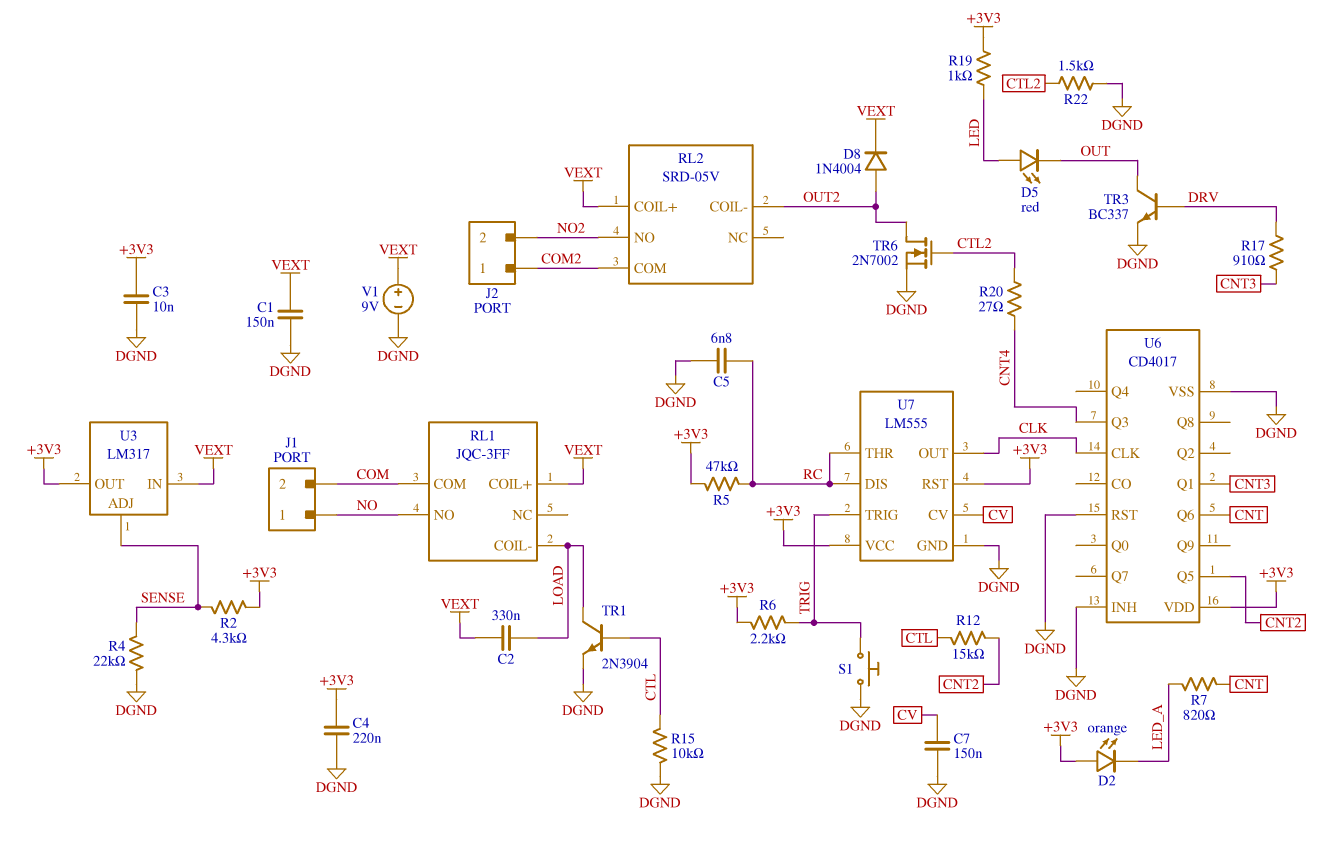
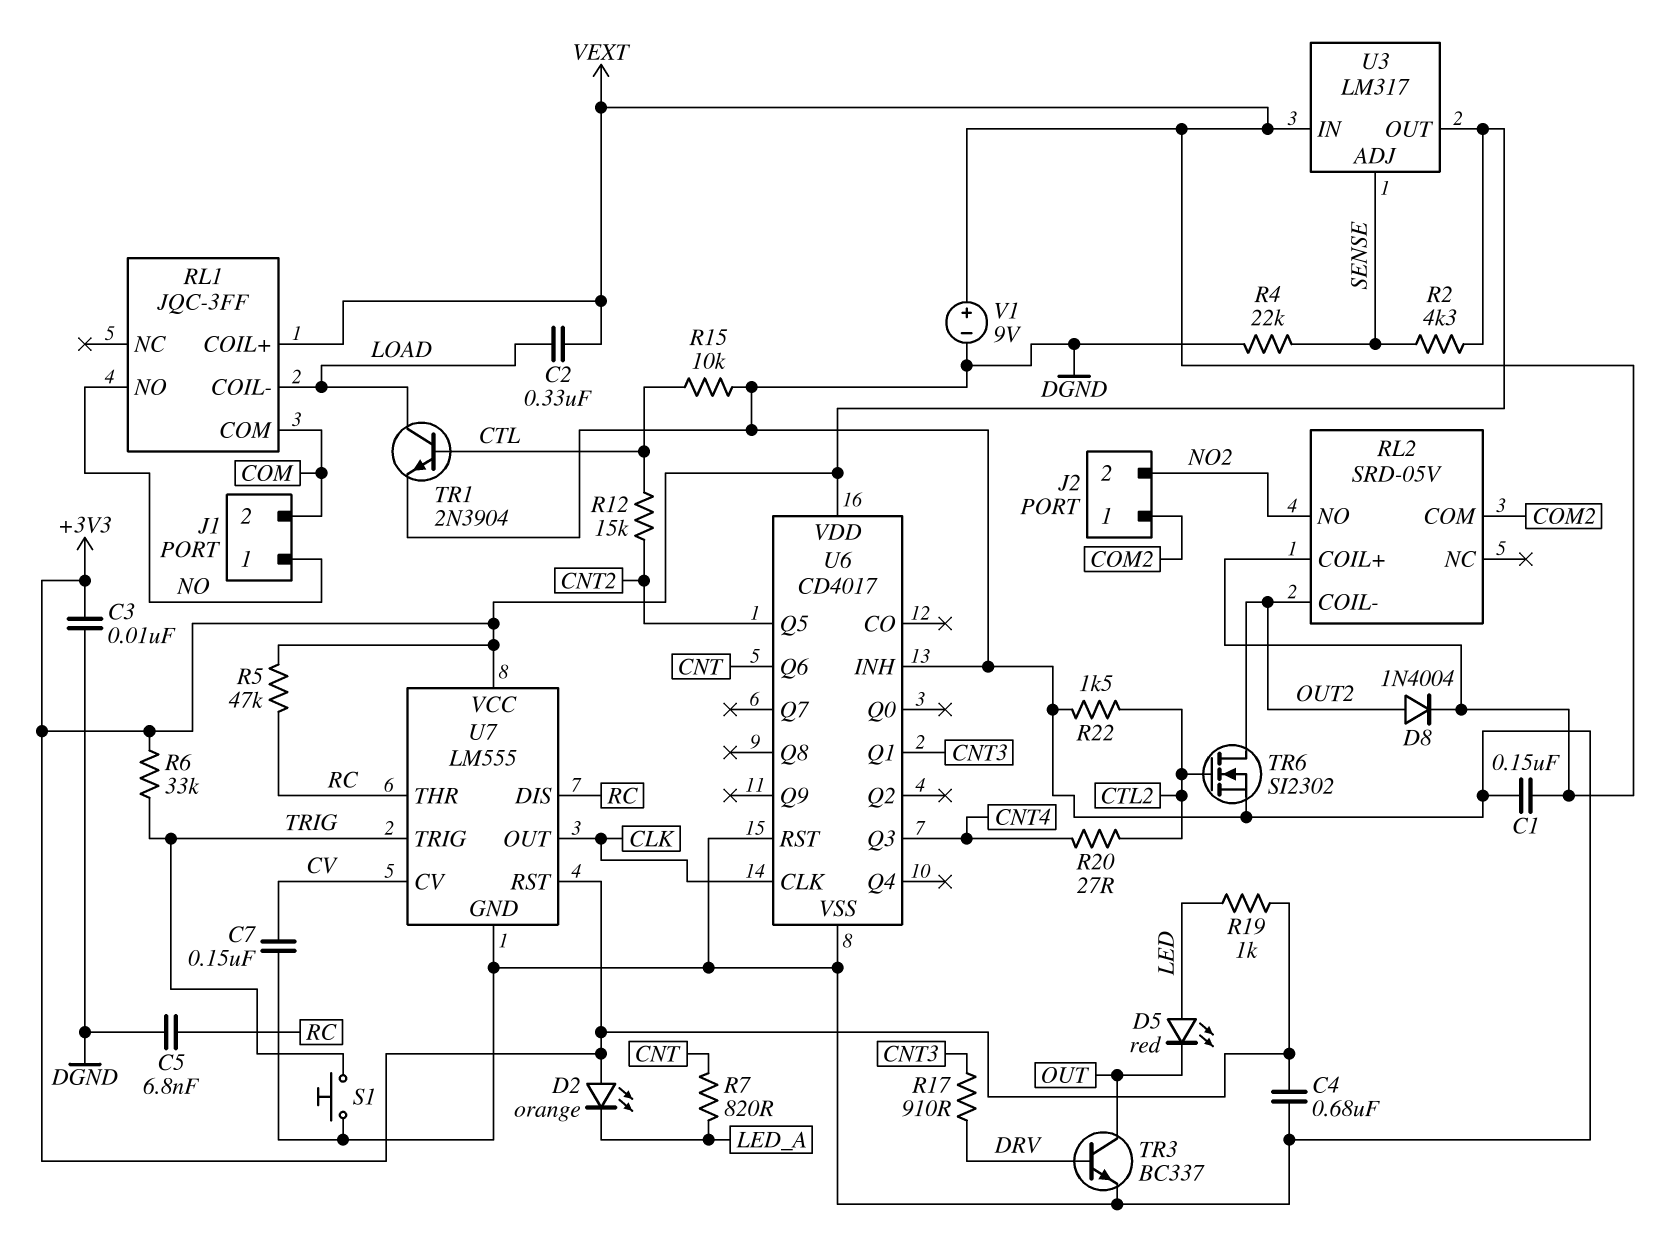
C4: 220nF (+3V3, DGND) -> 680nF (+3V3, DGND)
R6: 2.2k (+3V3, TRIG) -> 33k (+3V3, TRIG)
TR6: NMOS 2N7002 (G CTL2, D OUT2, S DGND) -> NMOS SI2302 (G CTL2, D OUT2, S DGND)

